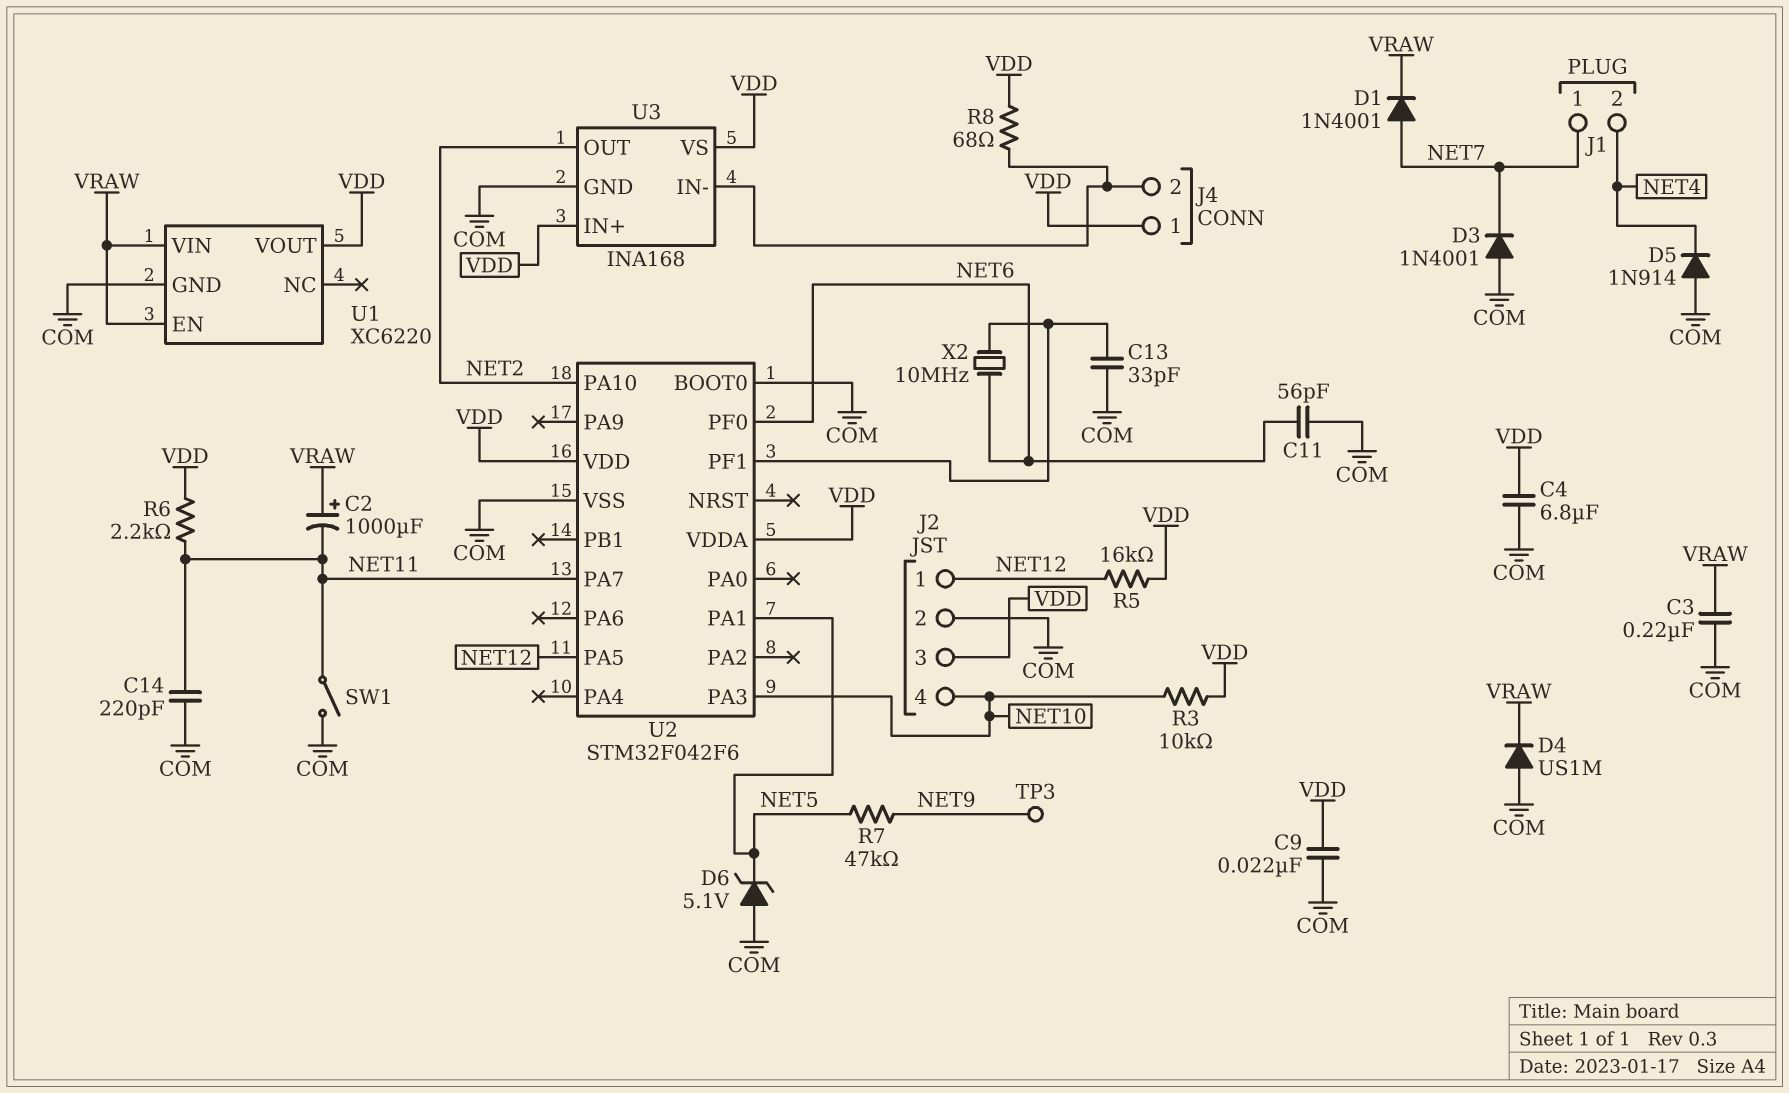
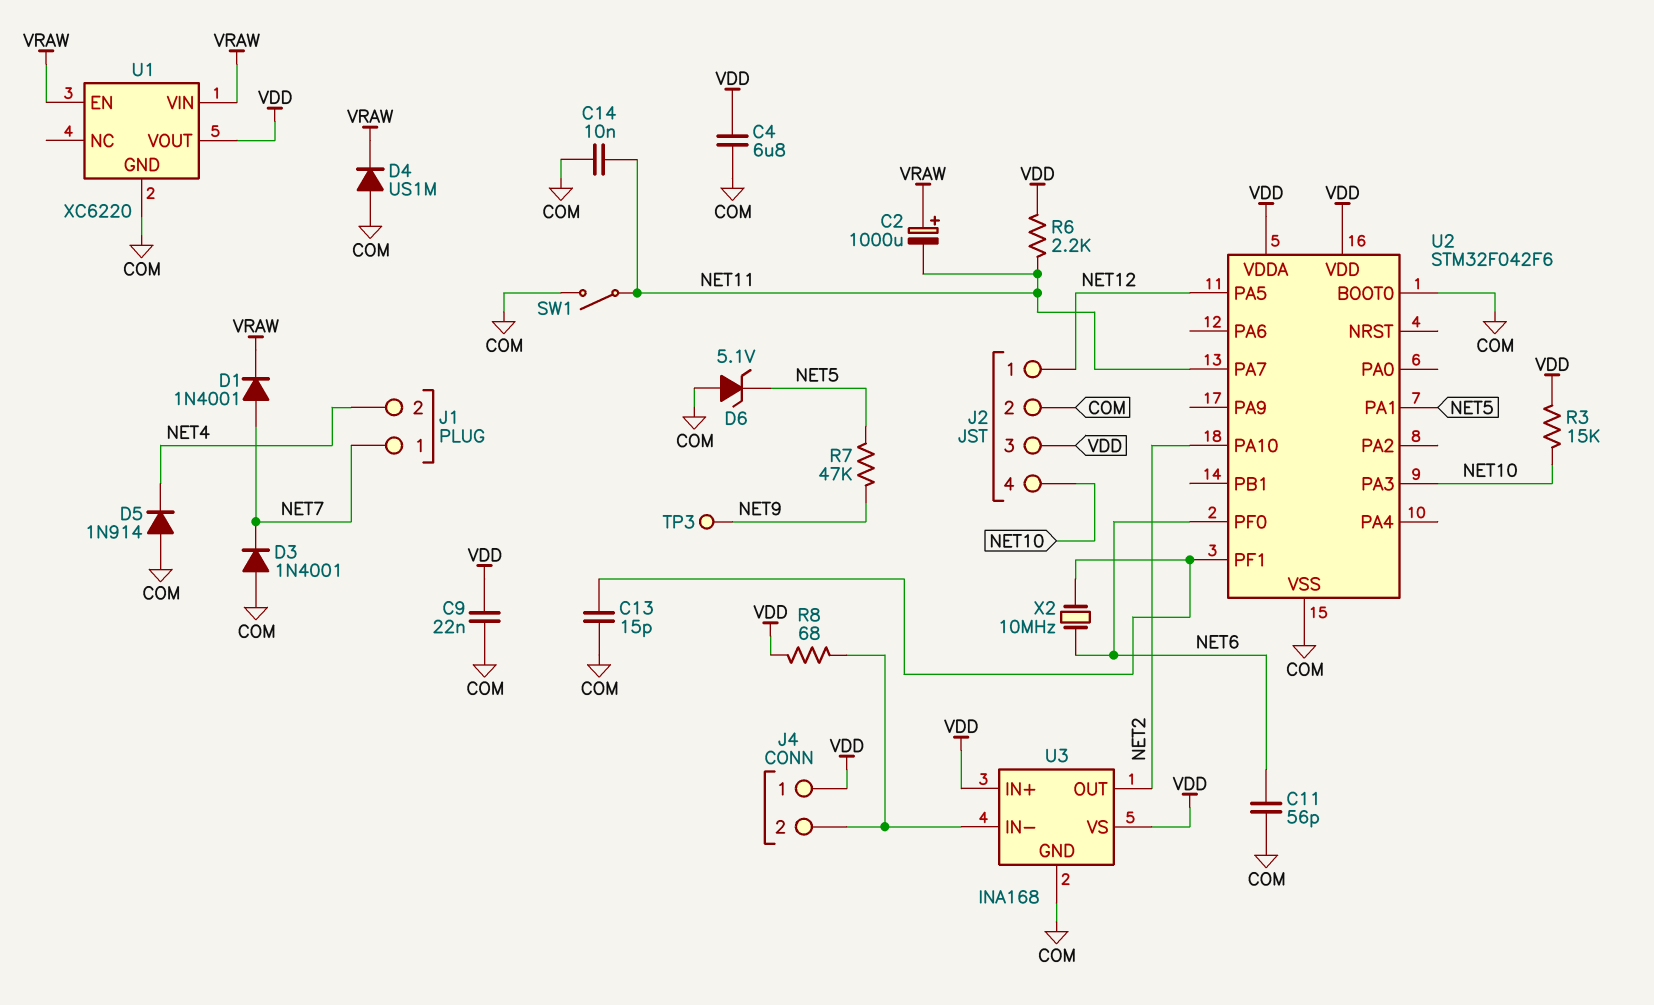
C3: 220nF (COM, VRAW) -> none
C13: 33pF (COM, U2/PF1) -> 15pF (COM, U2/PF1)
C14: 220pF (COM, NET11) -> 10nF (COM, NET11)
R3: 10k (NET10, VDD) -> 15k (NET10, VDD)
R5: 16k (NET12, VDD) -> none

